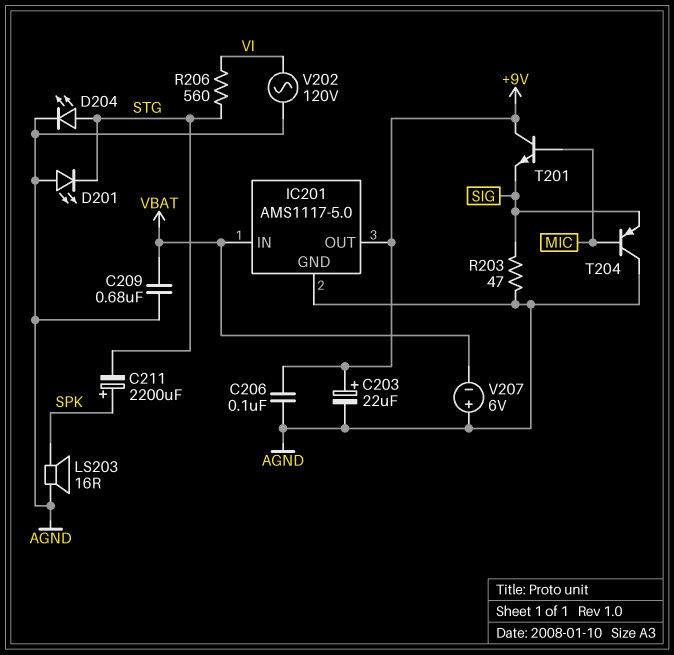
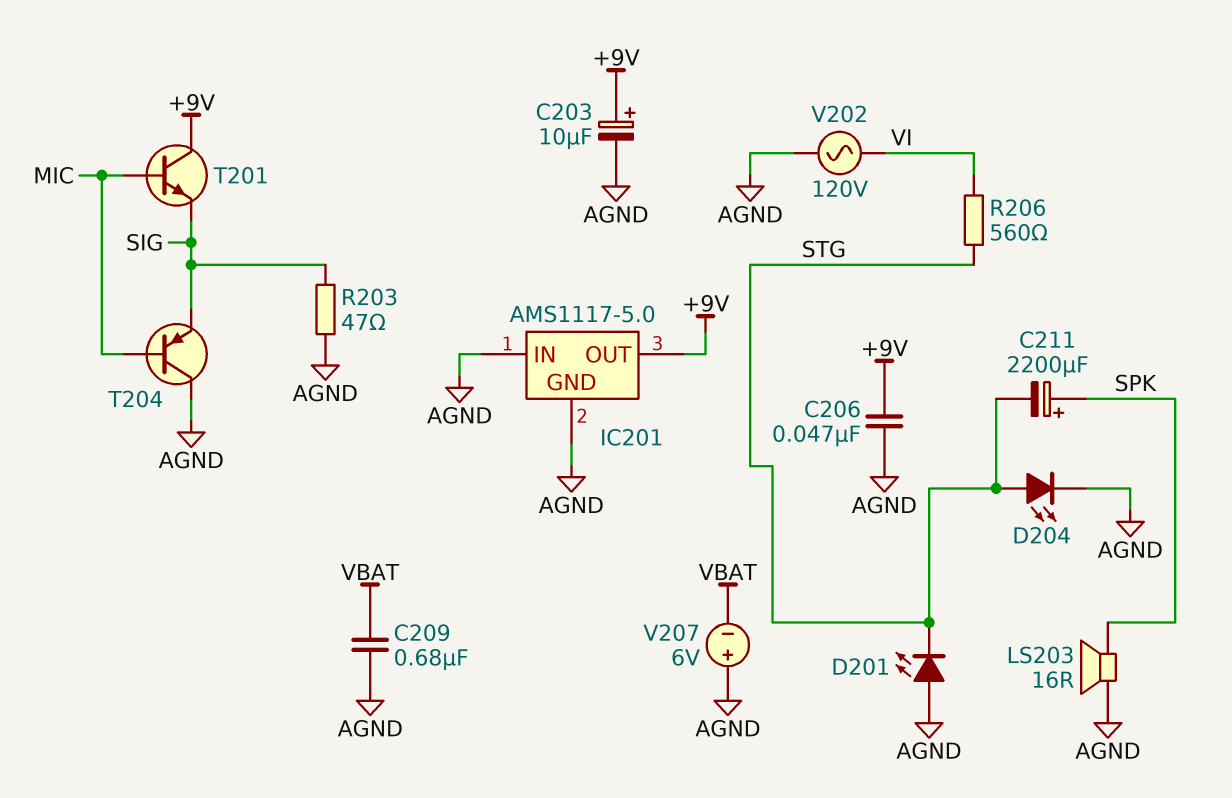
C203: 22uF (plus +9V, minus AGND) -> 10uF (plus +9V, minus AGND)
C206: 100nF (+9V, AGND) -> 47nF (+9V, AGND)
IC201 pin IN: VBAT -> AGND

